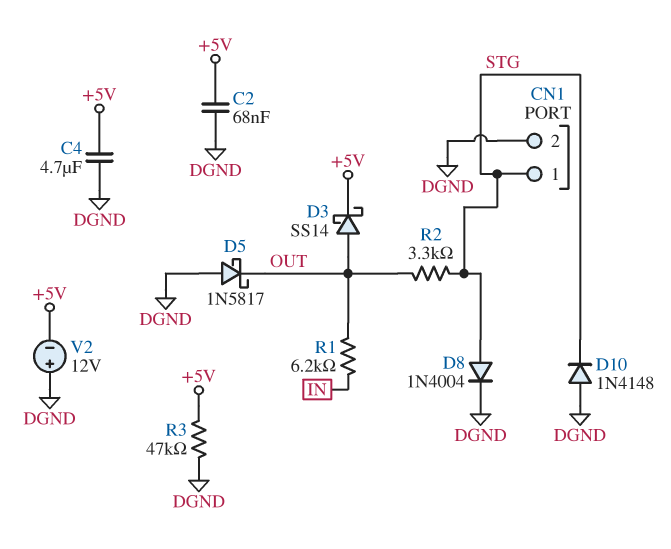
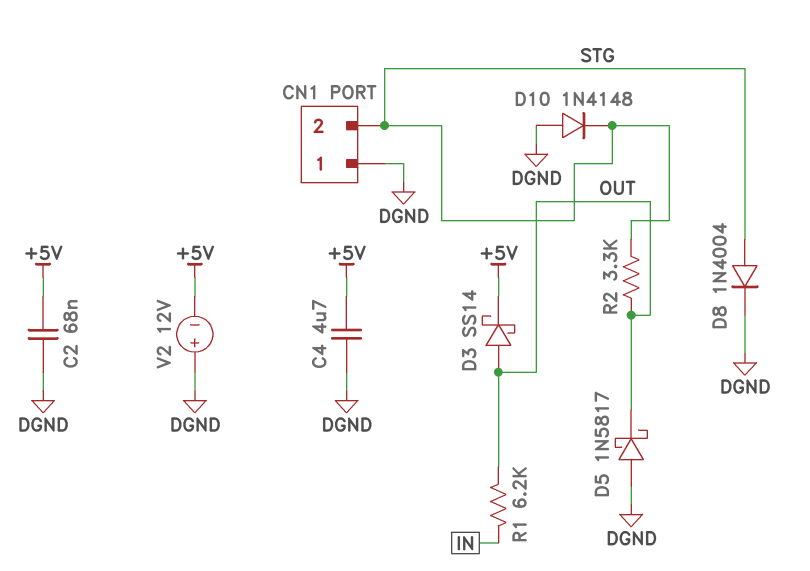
CN1 pin 1: STG -> DGND
CN1 pin 2: DGND -> STG
R3: 47k (+5V, DGND) -> none

